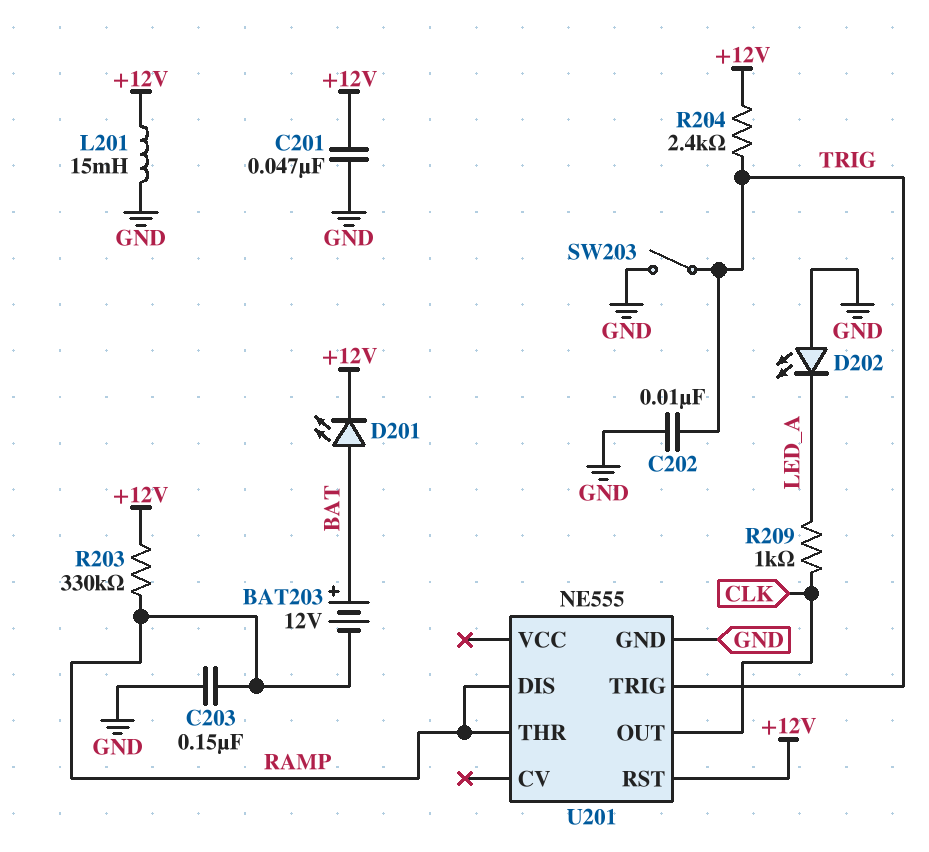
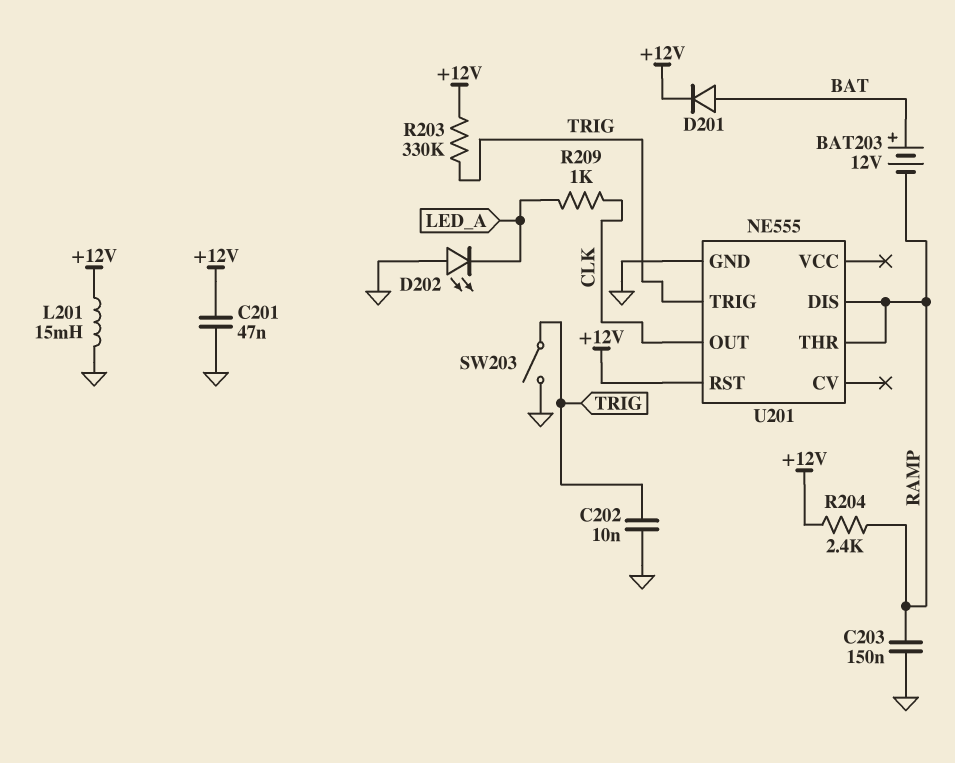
D201: LED (A BAT, K +12V) -> diode (A BAT, K +12V)
R203: 330k (+12V, RAMP) -> 330k (+12V, TRIG)
R204: 2.4k (+12V, TRIG) -> 2.4k (+12V, RAMP)

